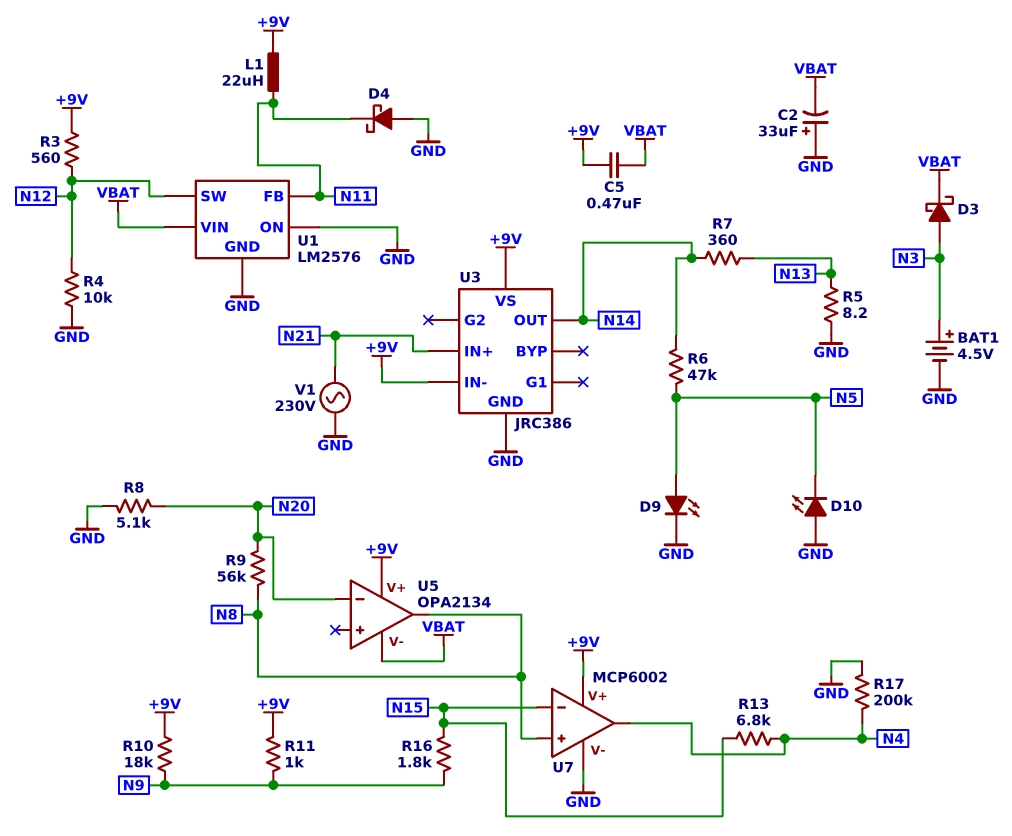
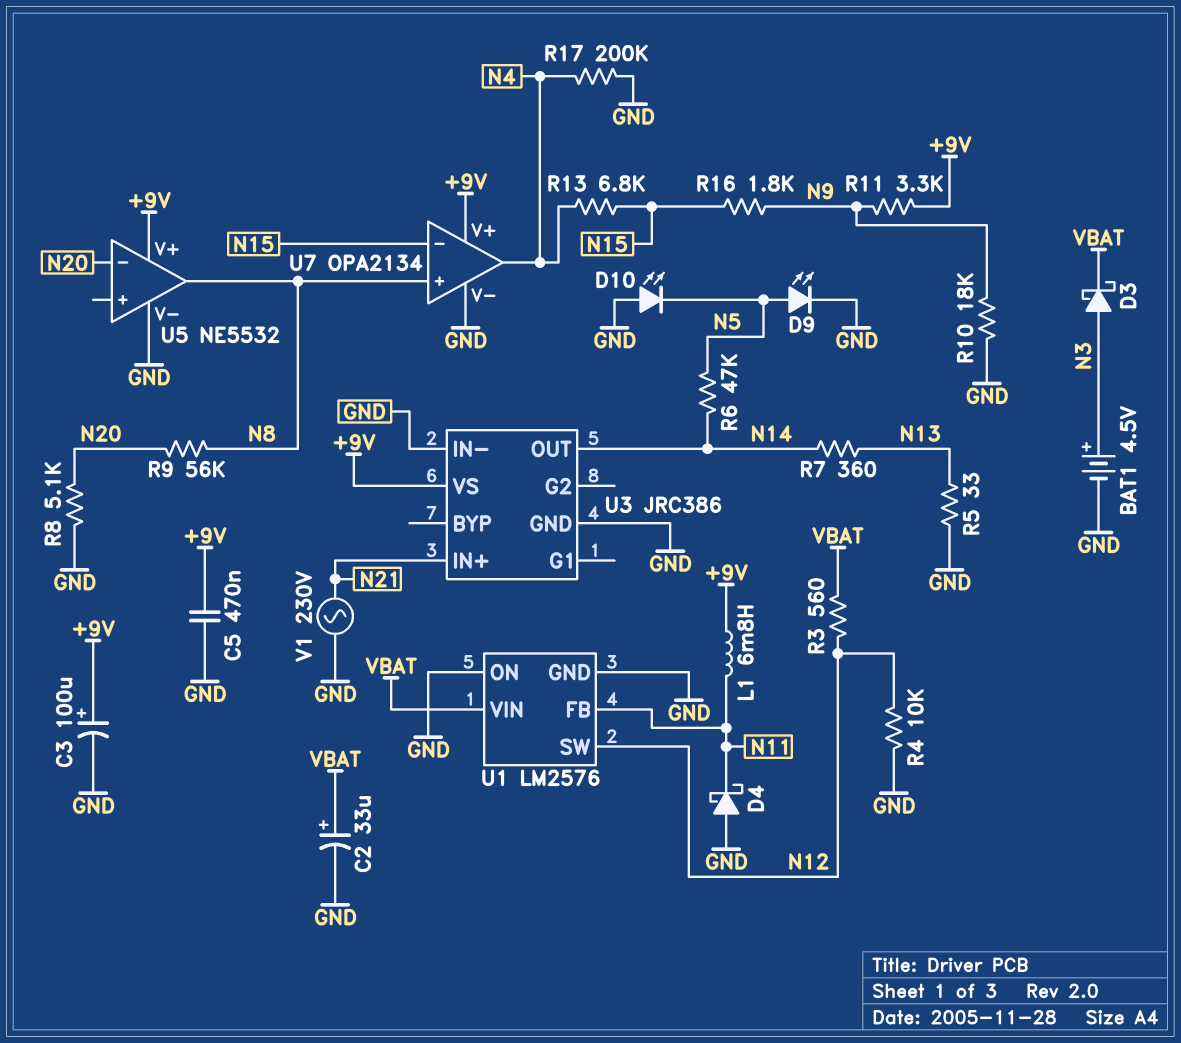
C2: 33uF (plus GND, minus VBAT) -> 33uF (plus VBAT, minus GND)
C3: none -> 100uF (plus +9V, minus GND)
C5: 470nF (+9V, VBAT) -> 470nF (+9V, GND)
L1: 22uH (+9V, N11) -> 6.8mH (+9V, N11)
R3: 560 (+9V, N12) -> 560 (N12, VBAT)
R5: 8.2 (GND, N13) -> 33 (GND, N13)
R10: 18k (+9V, N9) -> 18k (GND, N9)
R11: 1k (+9V, N9) -> 3.3k (+9V, N9)
U3 pin IN-: +9V -> GND
U5: OPA2134 -> NE5532
U5 pin V-: VBAT -> GND
U7: MCP6002 -> OPA2134

